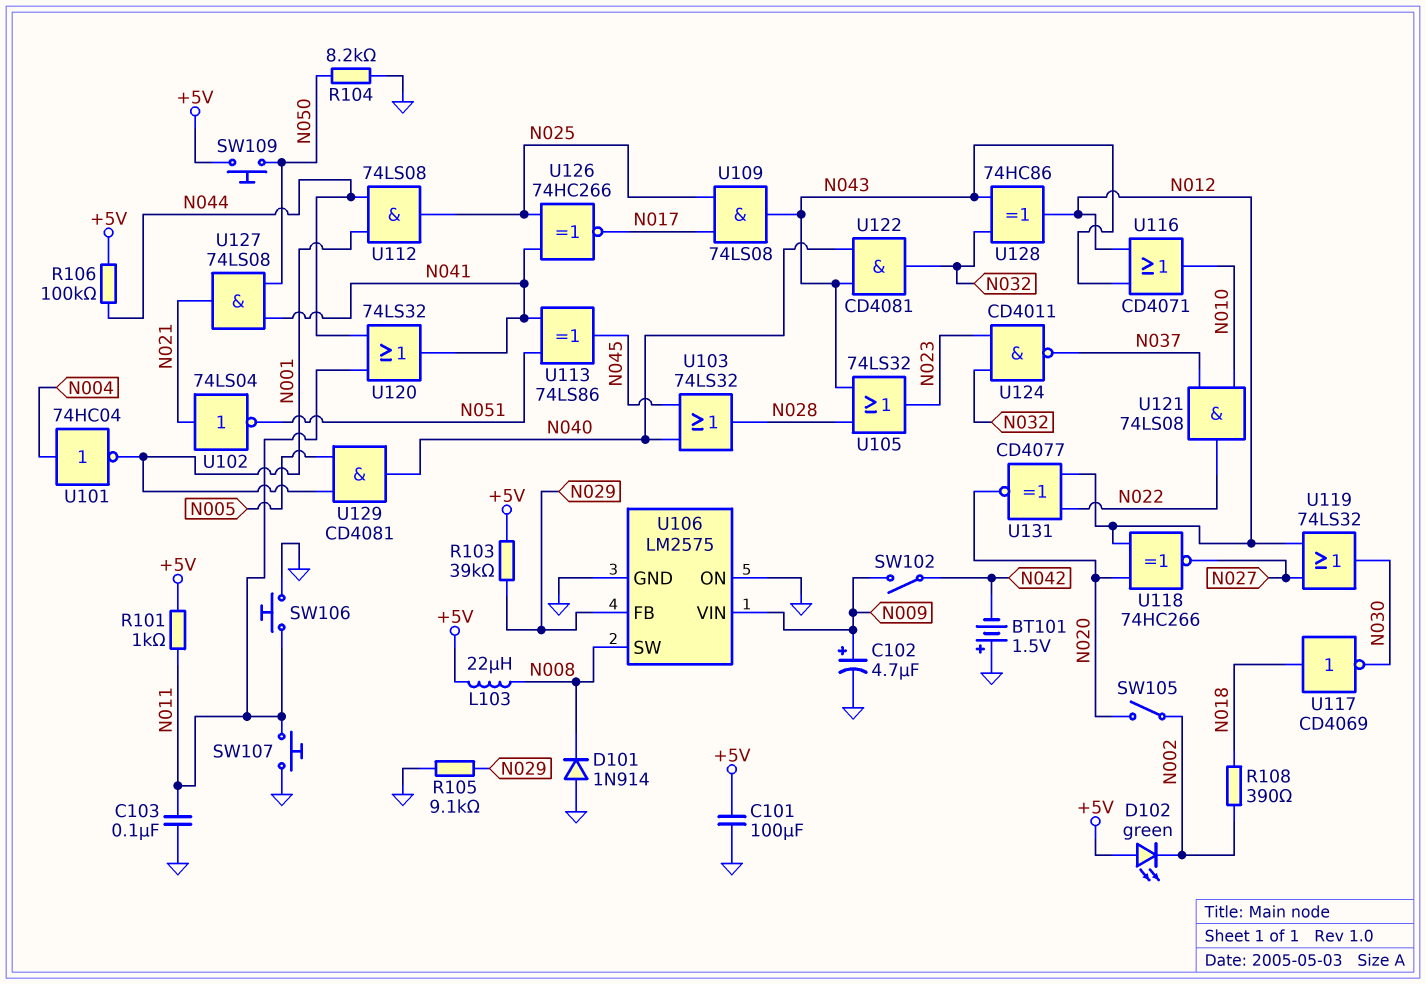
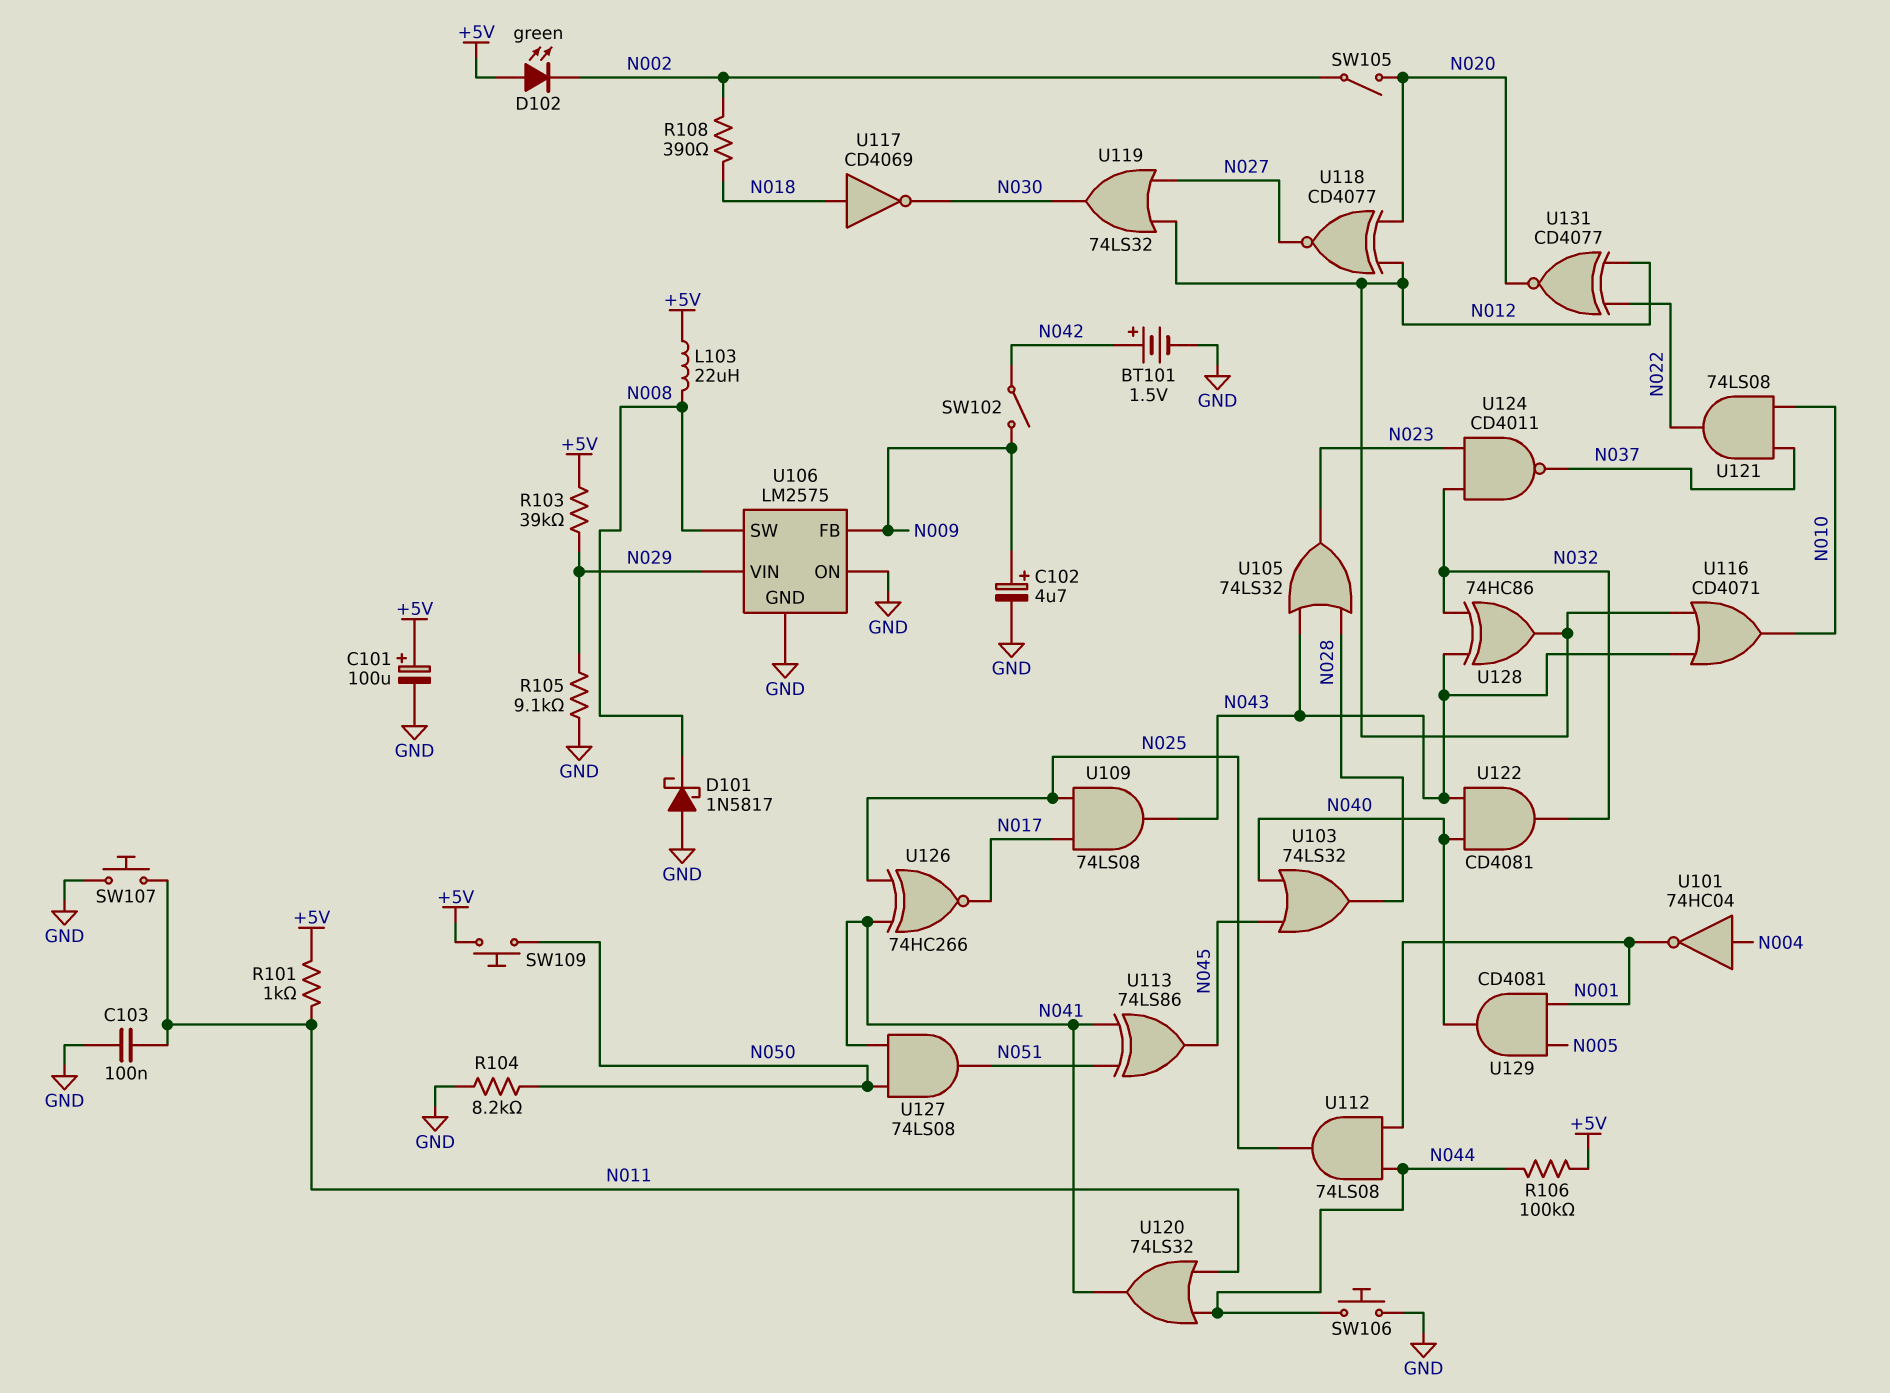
BT101: 1.5V (plus GND, minus N042) -> 1.5V (plus N042, minus GND)
C101: 100uF (+5V, GND) -> 100uF (plus +5V, minus GND)
D101: diode 1N914 (A GND, K N008) -> schottky 1N5817 (A GND, K N008)
SW106: button (GND, N011) -> button (GND, N044)
U102: NOT 74LS04 (in N021, out N051) -> none
U106 pin FB: N029 -> N009
U106 pin VIN: N009 -> N029
U118: XNOR 74HC266 (in N012, in N020, out N027) -> XNOR CD4077 (in N012, in N020, out N027)
U127: AND 74LS08 (in N041, in N050, out N021) -> AND 74LS08 (in N041, in N050, out N051)

